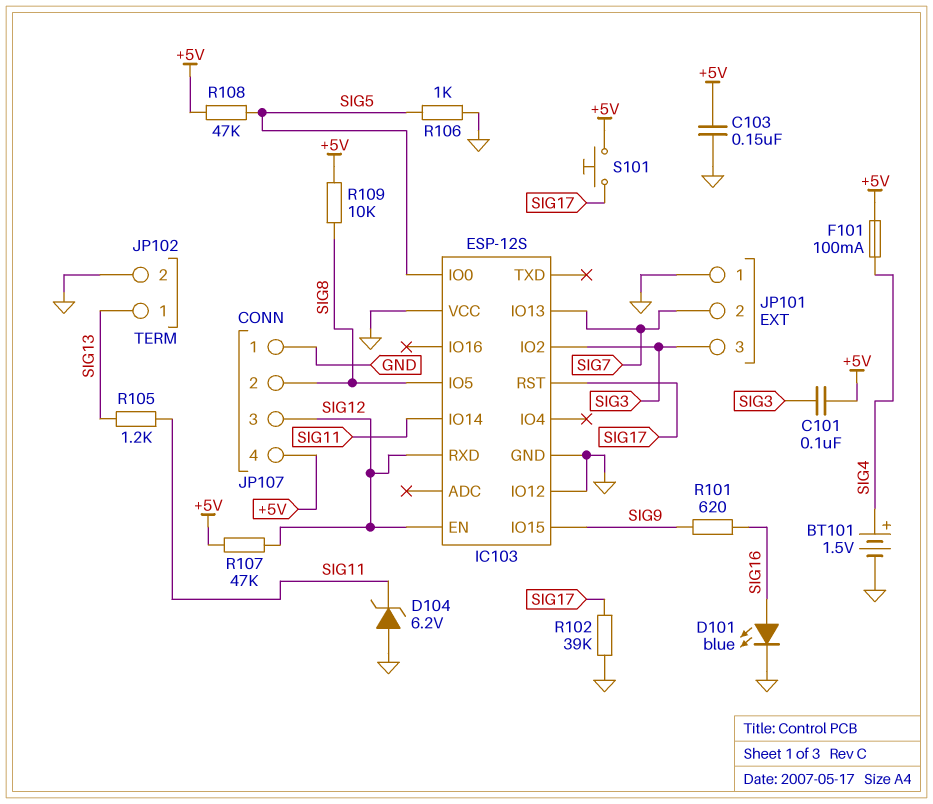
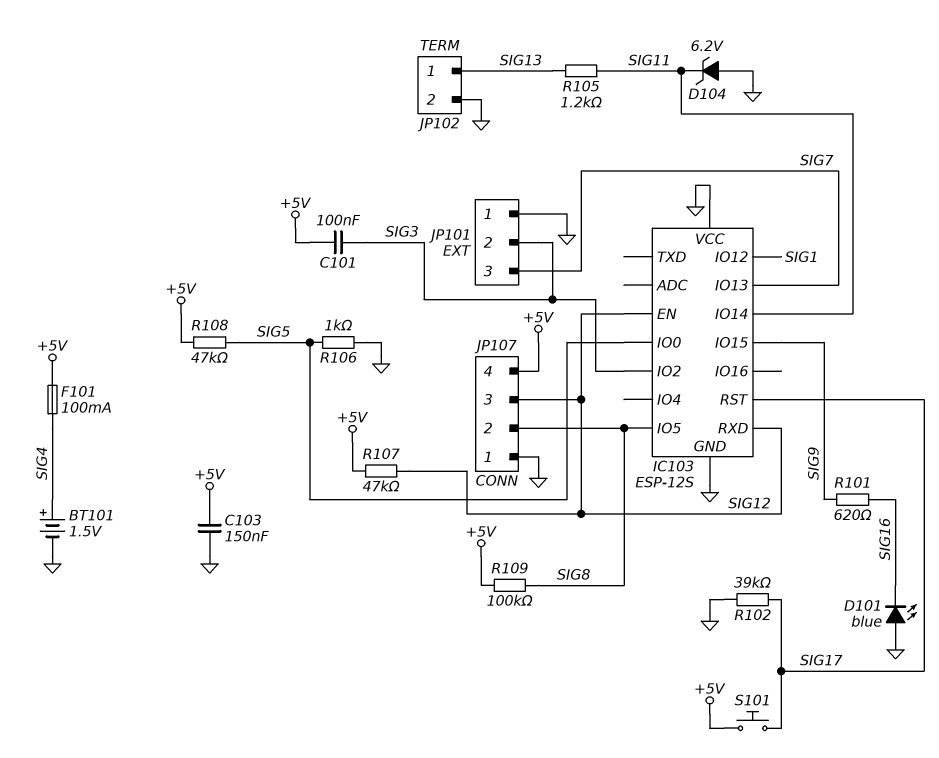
D101: LED blue (A SIG16, K GND) -> LED blue (A GND, K SIG16)
IC103 pin IO12: GND -> SIG1
JP101 pin 2: SIG7 -> SIG3
JP101 pin 3: SIG3 -> SIG7
R109: 10k (+5V, SIG8) -> 100k (+5V, SIG8)

